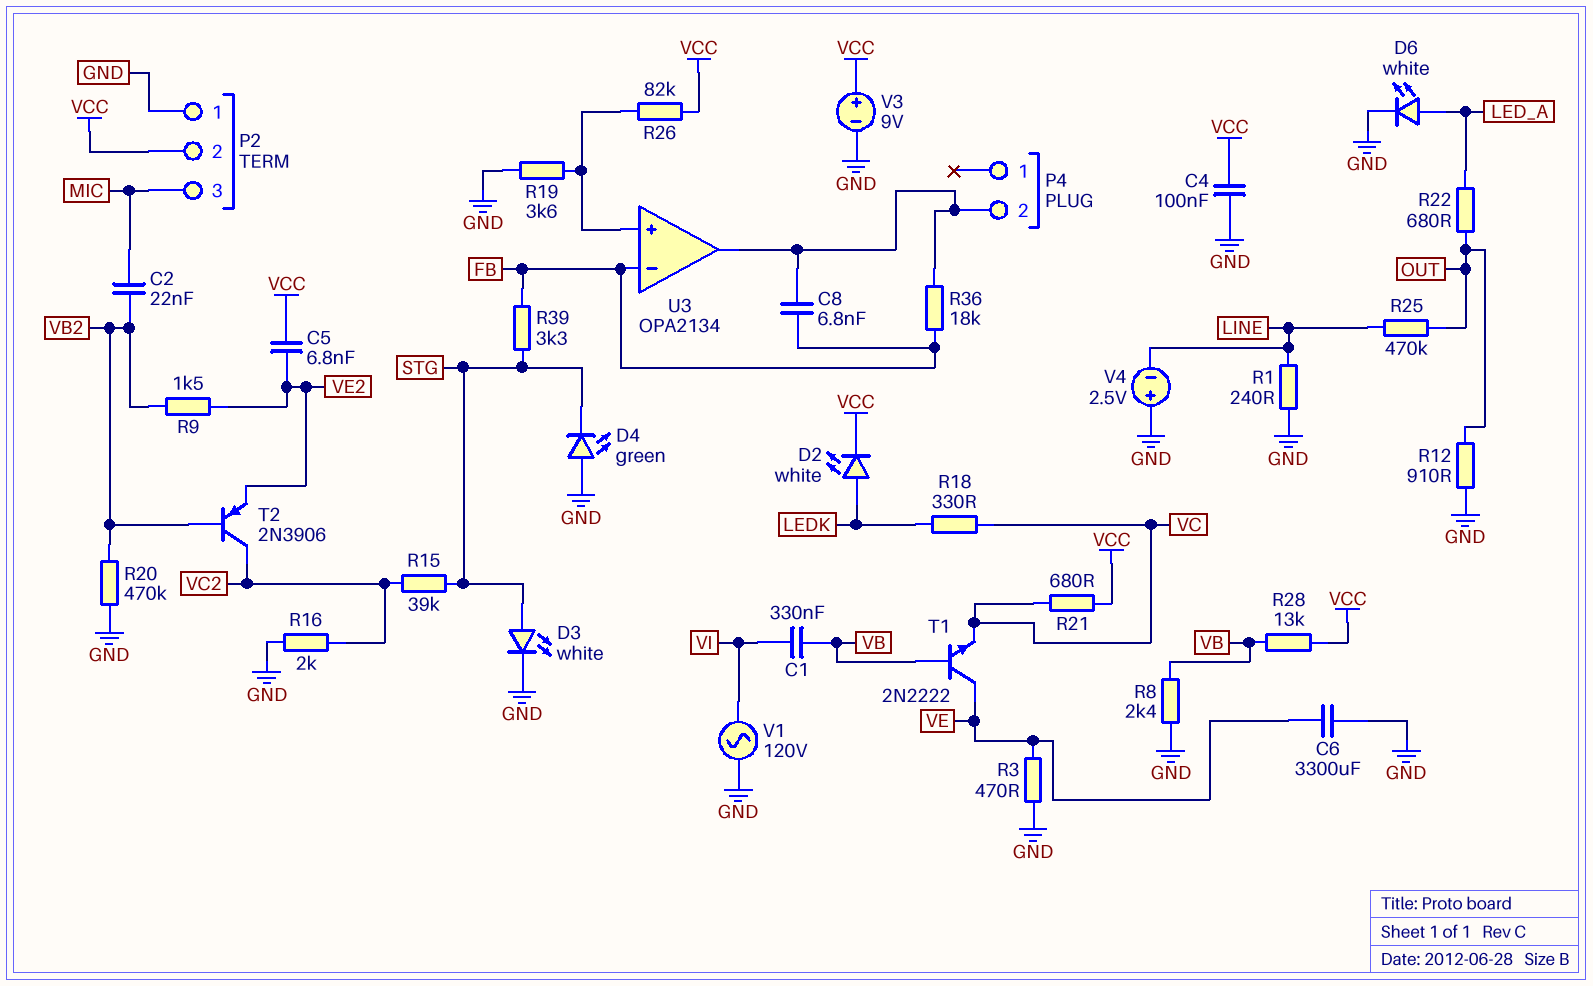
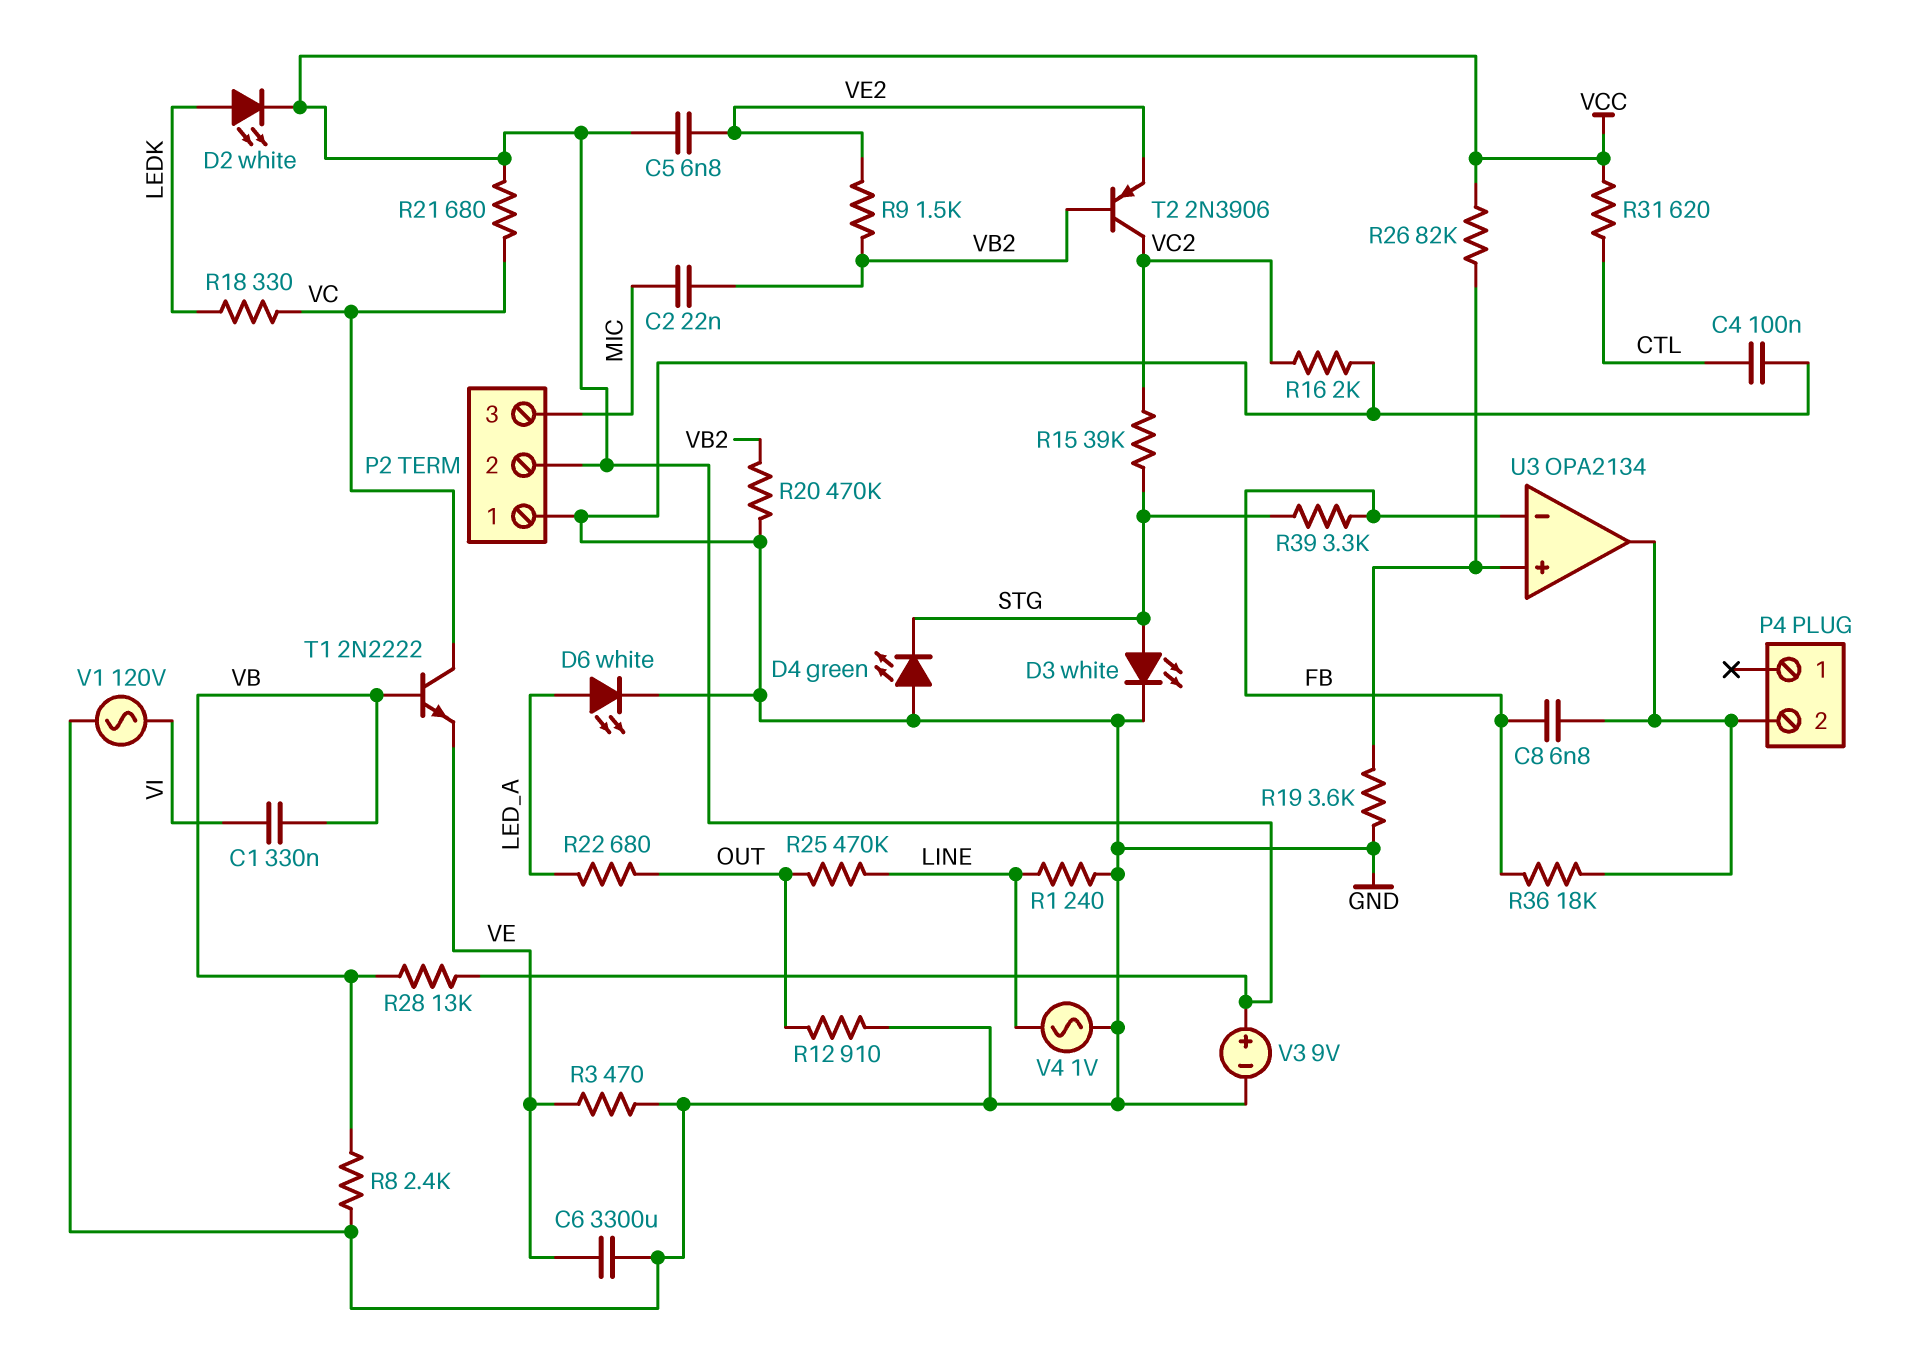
C4: 100nF (GND, VCC) -> 100nF (CTL, GND)
R31: none -> 620 (CTL, VCC)
T1: NPN 2N2222 (B VB, C VE, E VC) -> NPN 2N2222 (B VB, C VC, E VE)
V4: 2.5V (plus GND, minus LINE) -> AC 1V (GND, LINE)

